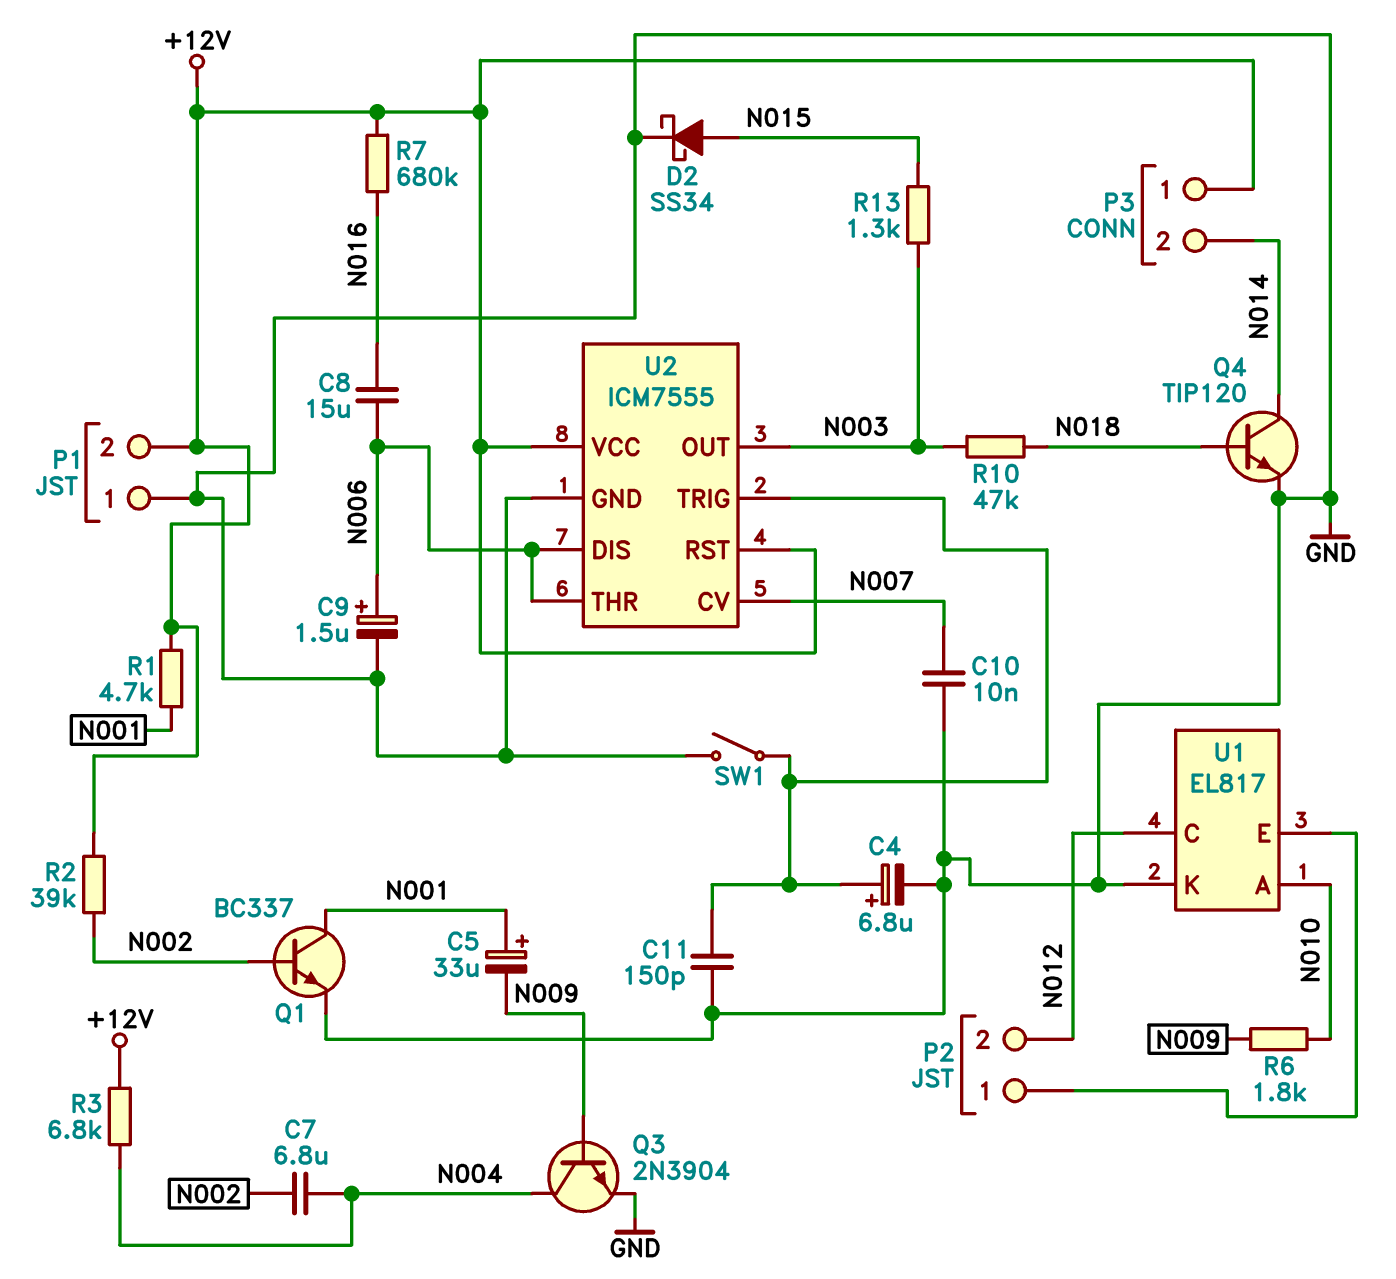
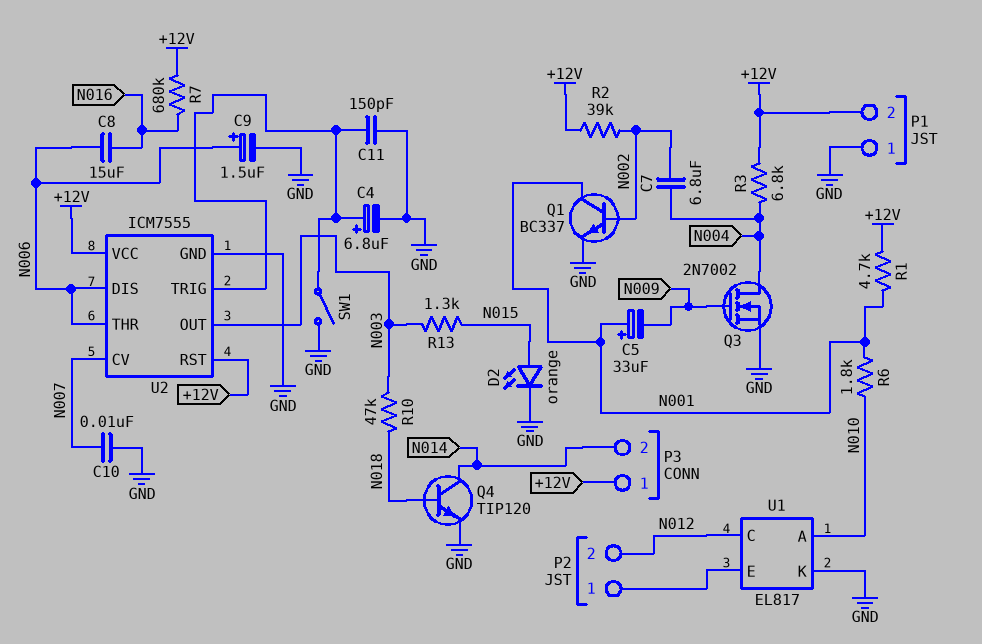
D2: schottky SS34 (A N015, K GND) -> LED orange (A N015, K GND)
Q3: NPN 2N3904 (B N009, C N004, E GND) -> NMOS 2N7002 (G N009, D N004, S GND)
R6: 1.8k (N009, N010) -> 1.8k (N001, N010)

